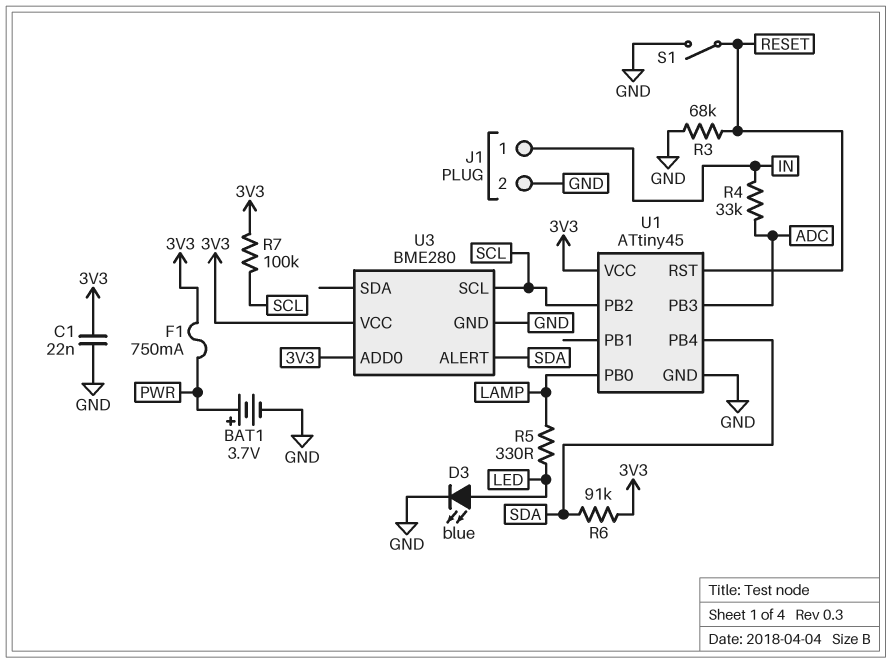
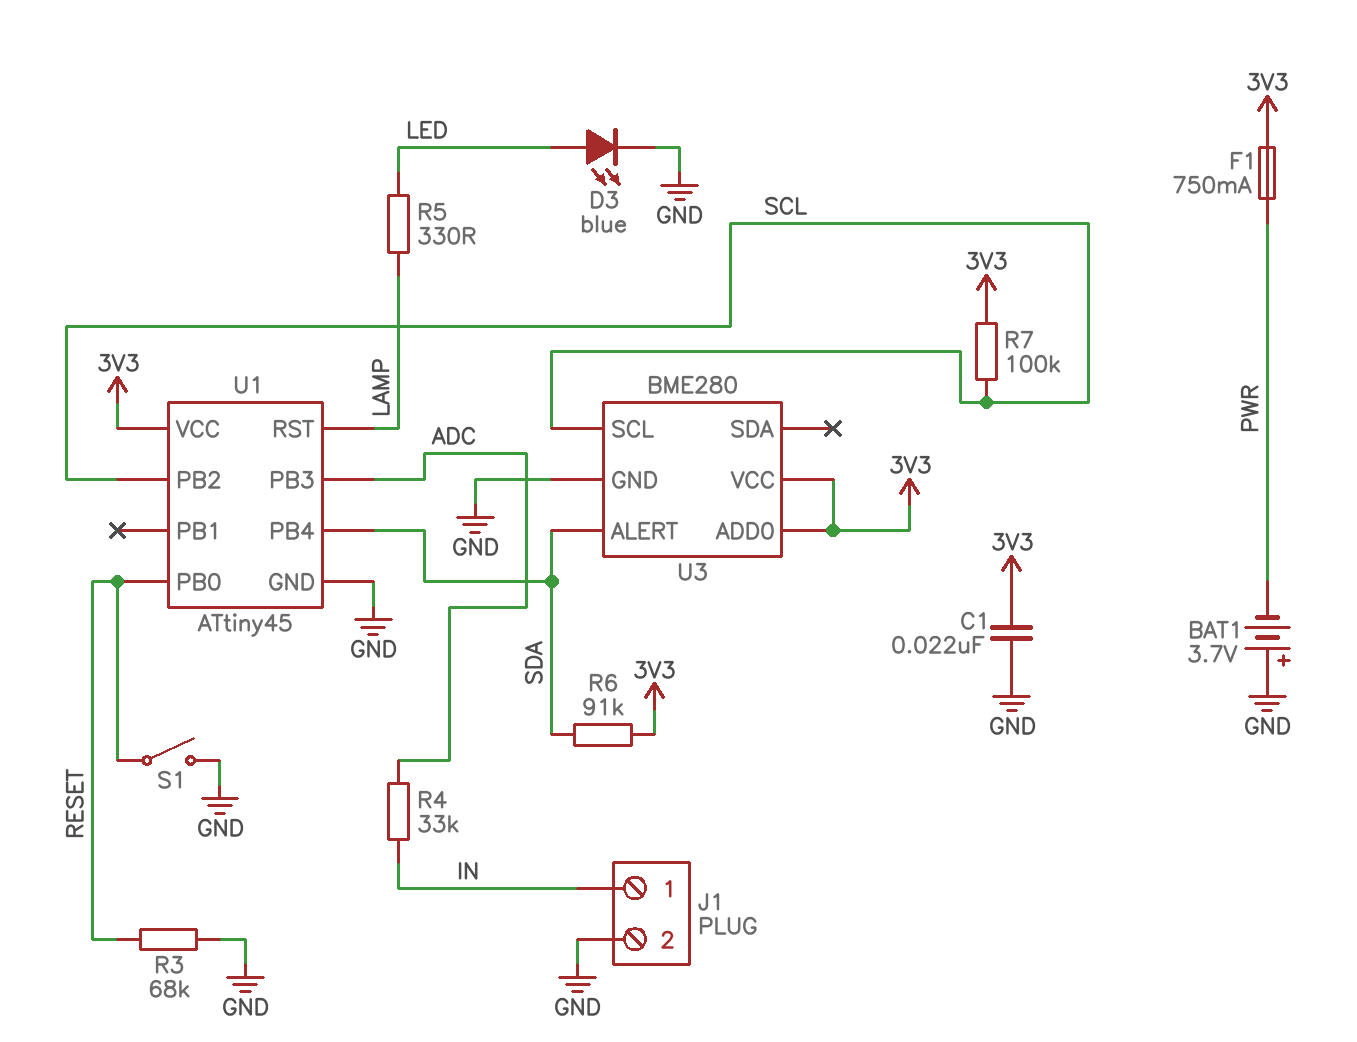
BAT1: 3.7V (plus PWR, minus GND) -> 3.7V (plus GND, minus PWR)
U1 pin PB0: LAMP -> RESET
U1 pin RST: RESET -> LAMP

